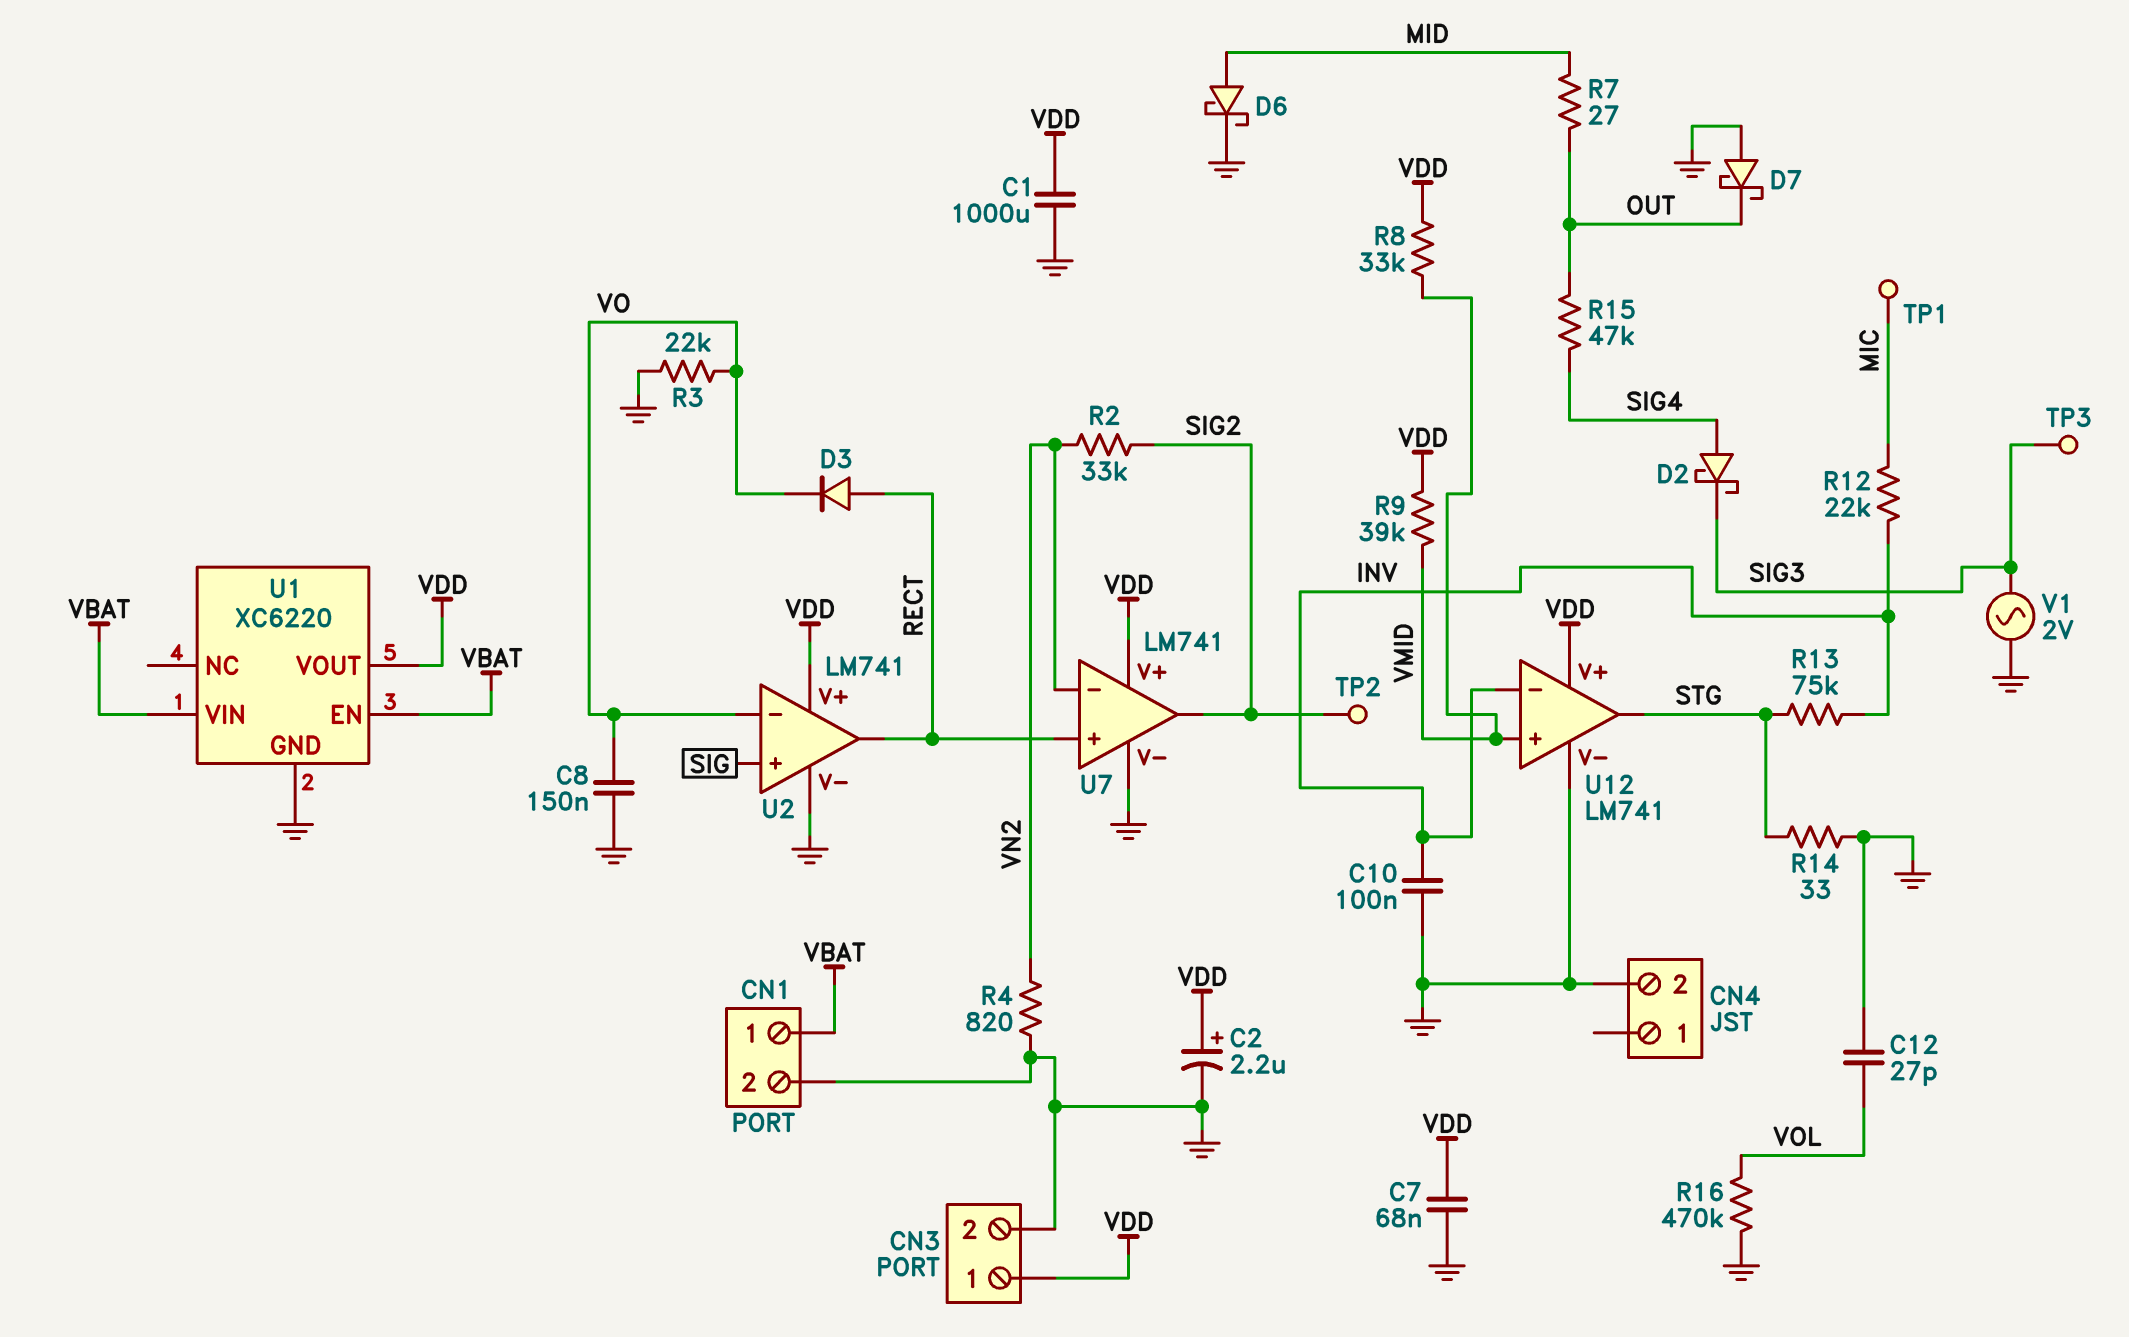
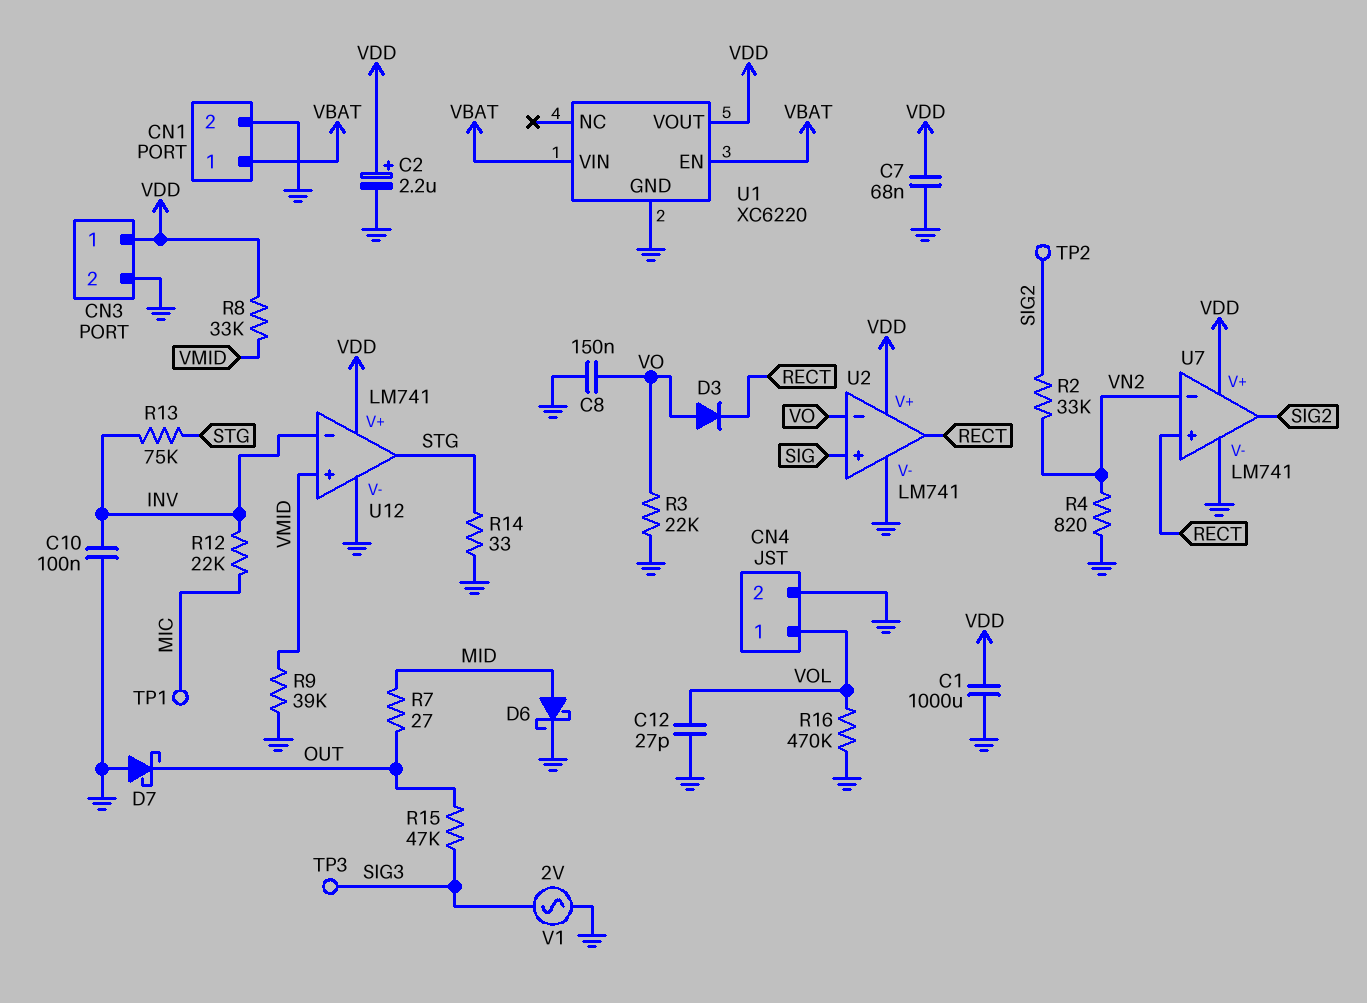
CN4 pin 1: none -> VOL
D2: schottky (A SIG4, K SIG3) -> none
D3: diode (A RECT, K VO) -> diode (A VO, K RECT)
R9: 39k (VDD, VMID) -> 39k (GND, VMID)
R15: 47k (OUT, SIG4) -> 47k (OUT, SIG3)

